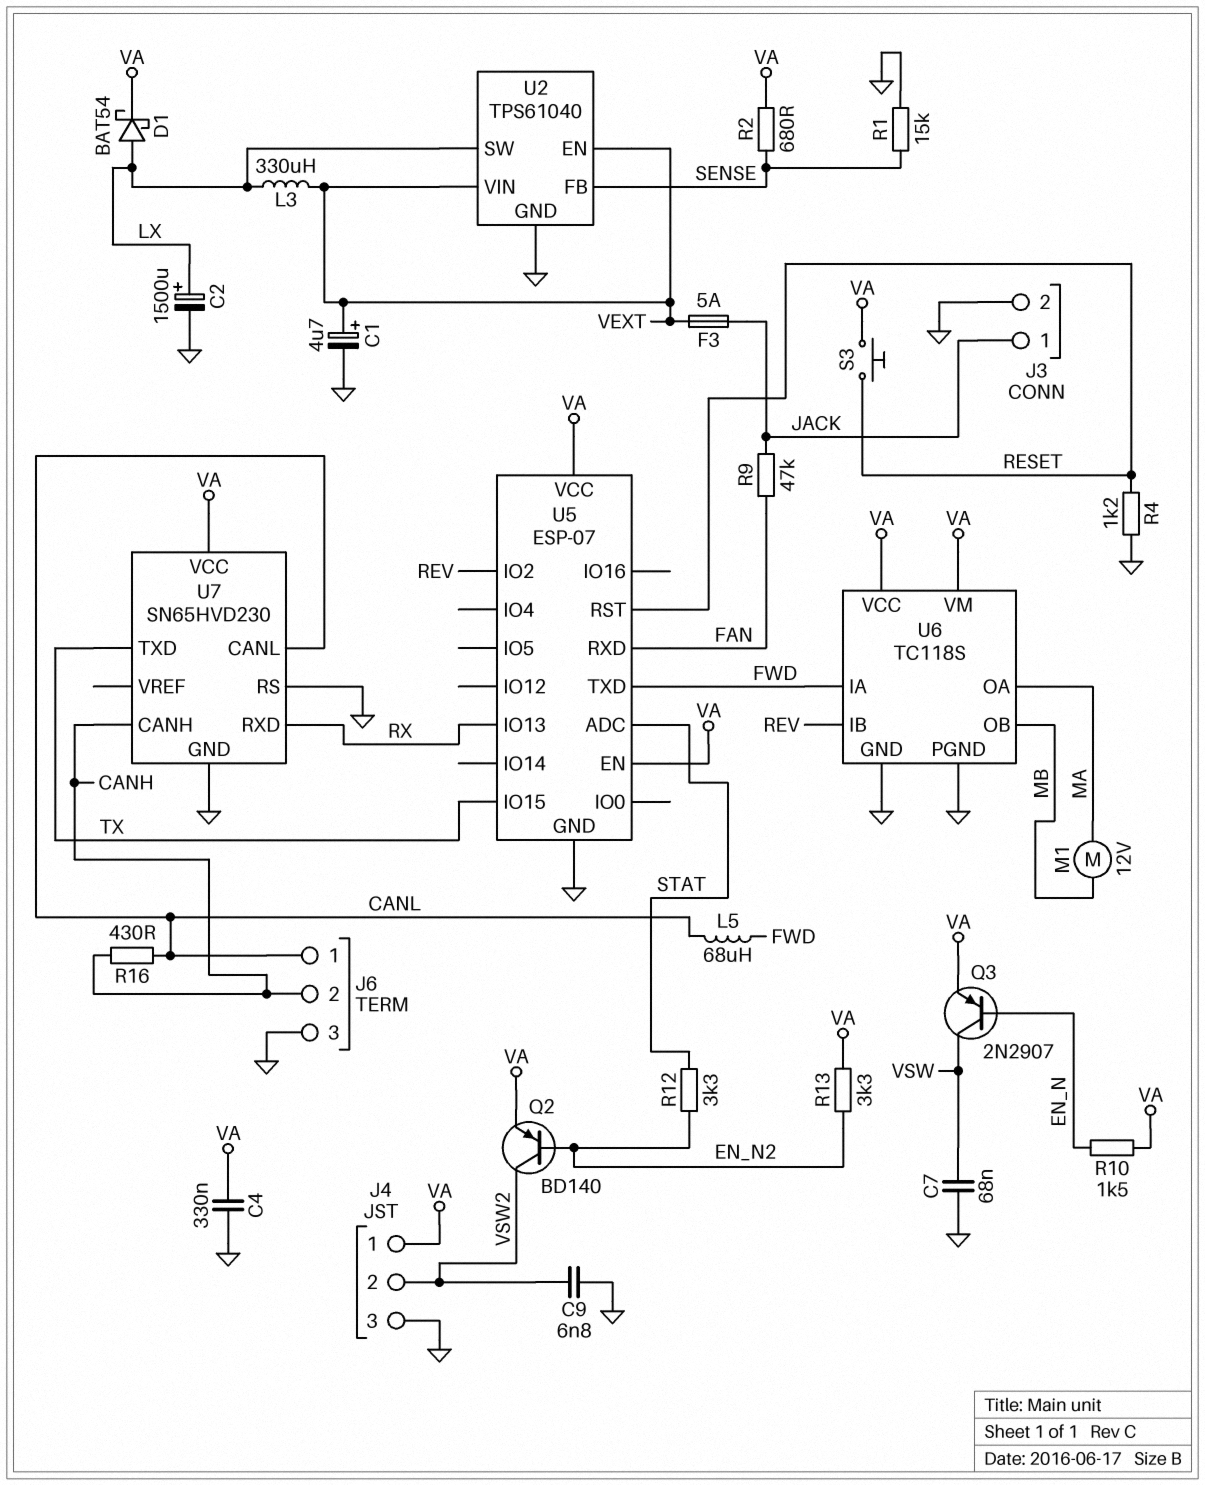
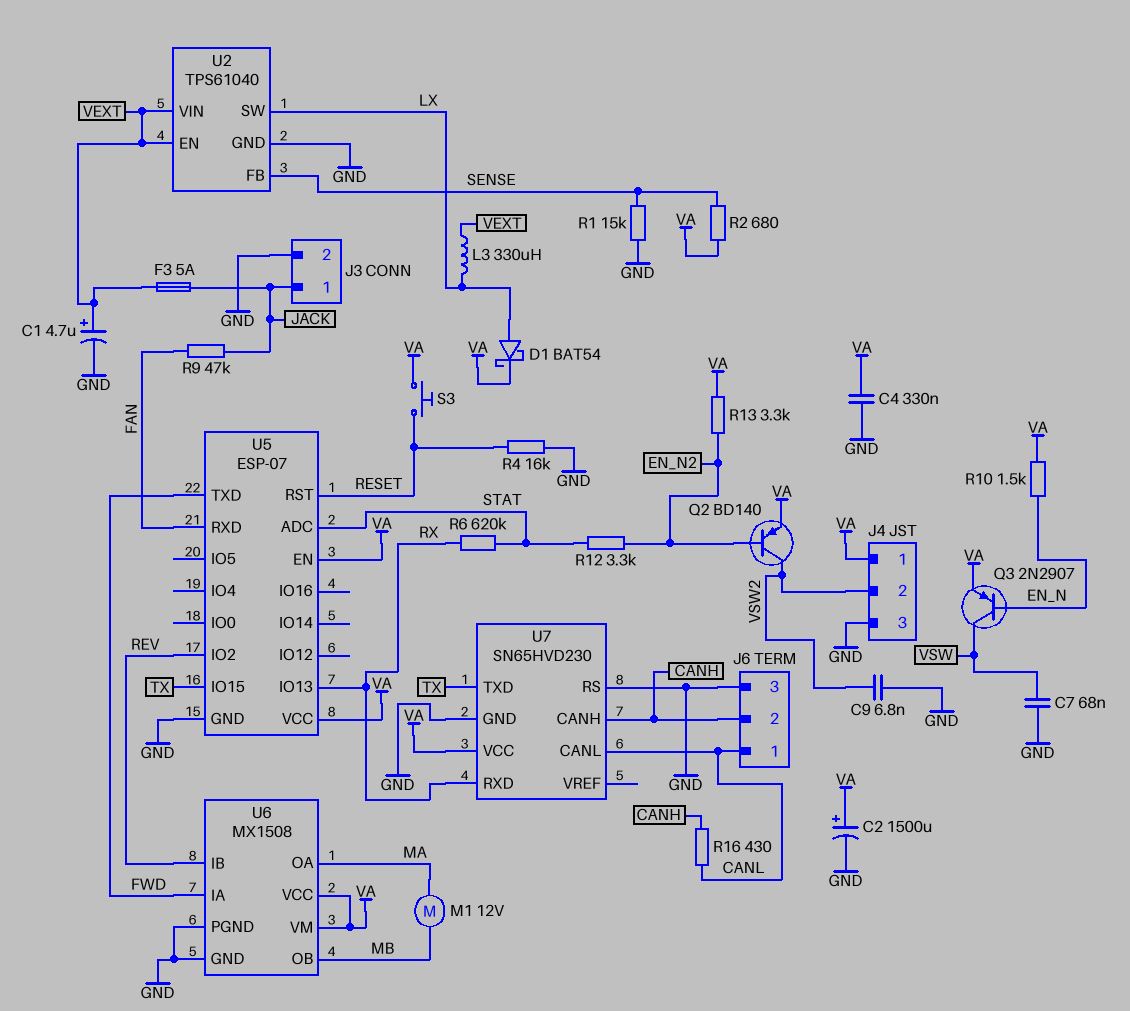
C2: 1500uF (plus LX, minus GND) -> 1500uF (plus VA, minus GND)
L5: 68uH (CANL, FWD) -> none
R4: 1.2k (GND, RESET) -> 16k (GND, RESET)
R6: none -> 620k (RX, STAT)
U6: TC118S -> MX1508

